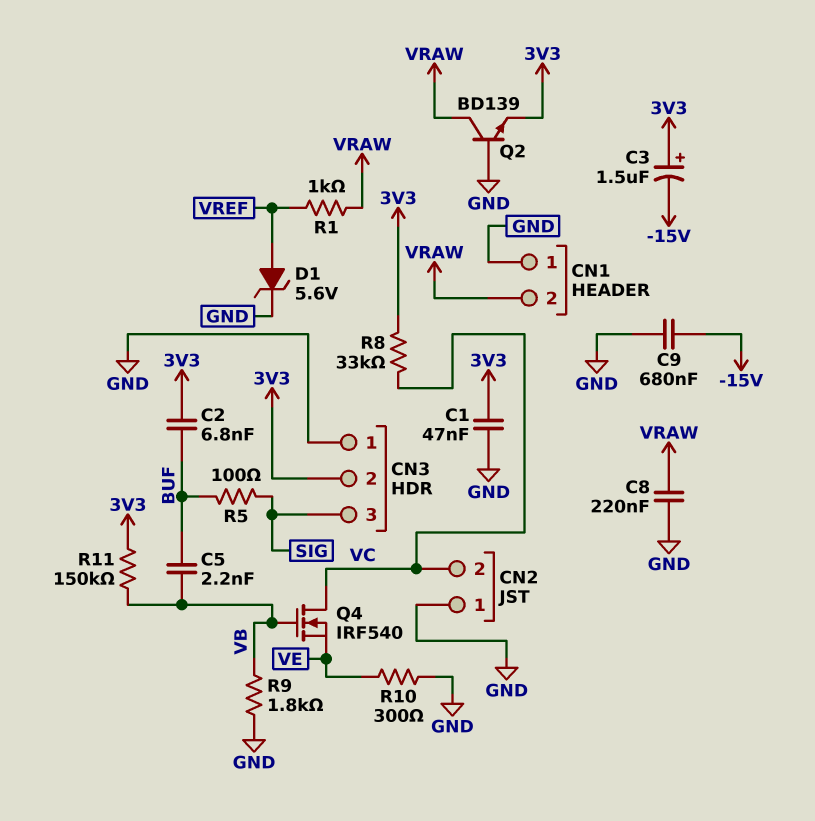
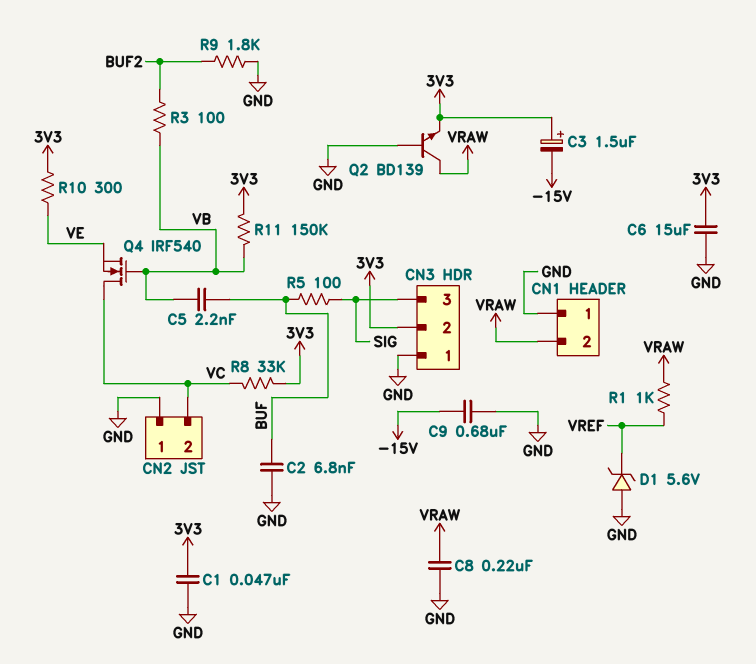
C2: 6.8nF (3V3, BUF) -> 6.8nF (BUF, GND)
C6: none -> 15uF (3V3, GND)
D1: zener 5.6V (A VREF, K GND) -> zener 5.6V (A GND, K VREF)
R3: none -> 100 (BUF2, VB)
R9: 1.8k (GND, VB) -> 1.8k (BUF2, GND)
R10: 300 (GND, VE) -> 300 (3V3, VE)

